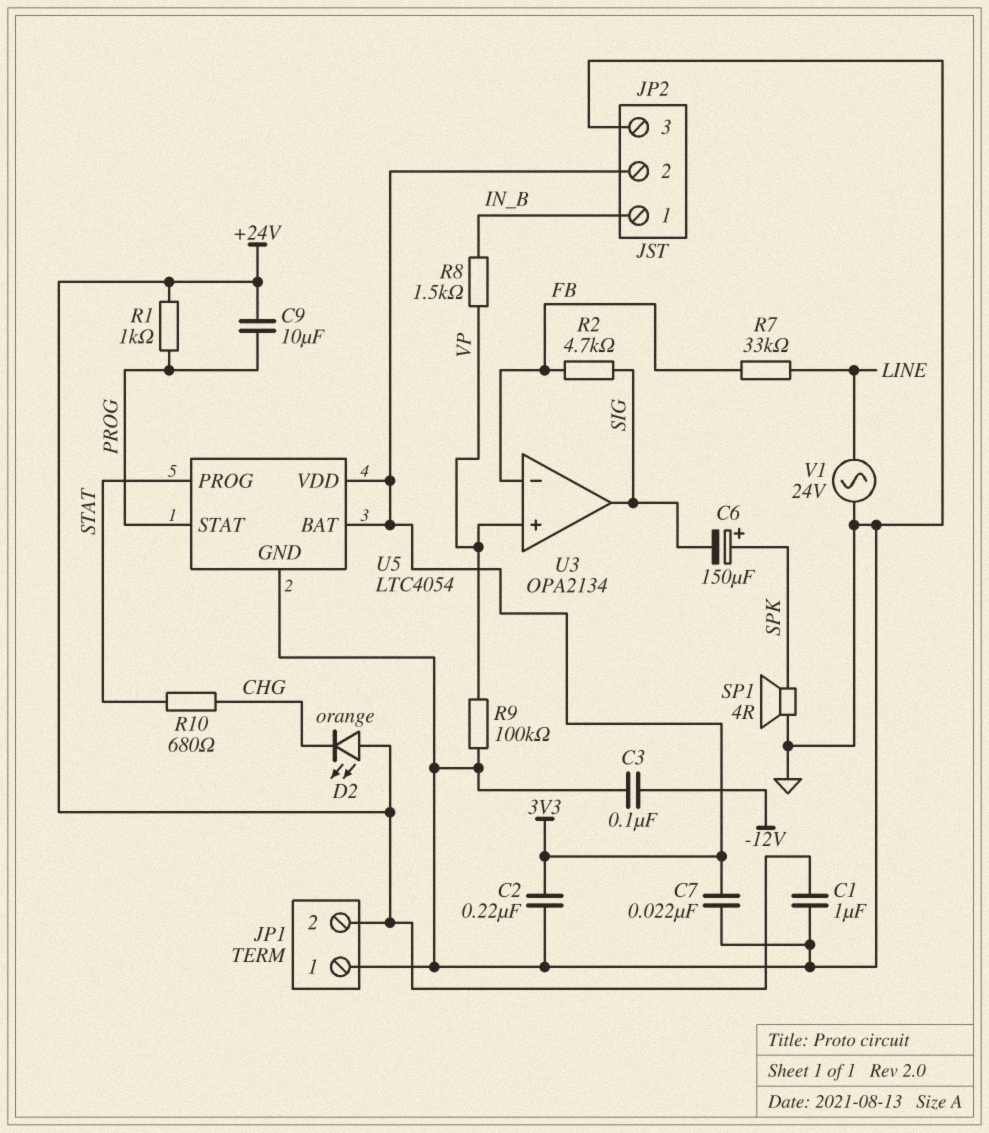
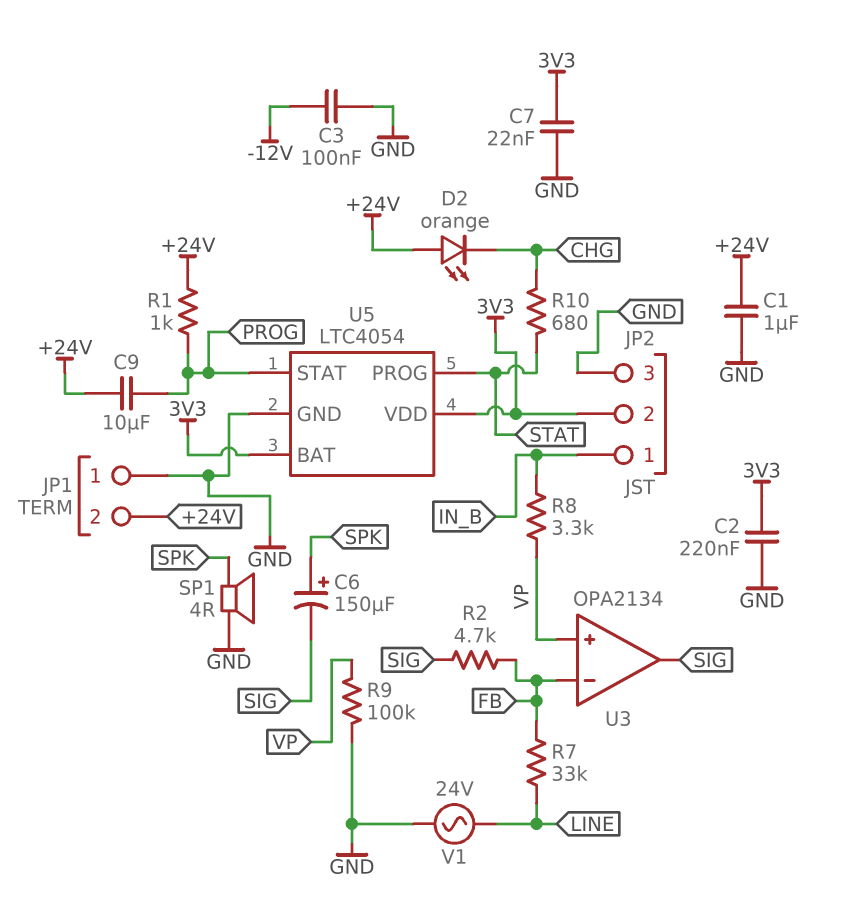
R8: 1.5k (IN_B, VP) -> 3.3k (IN_B, VP)

